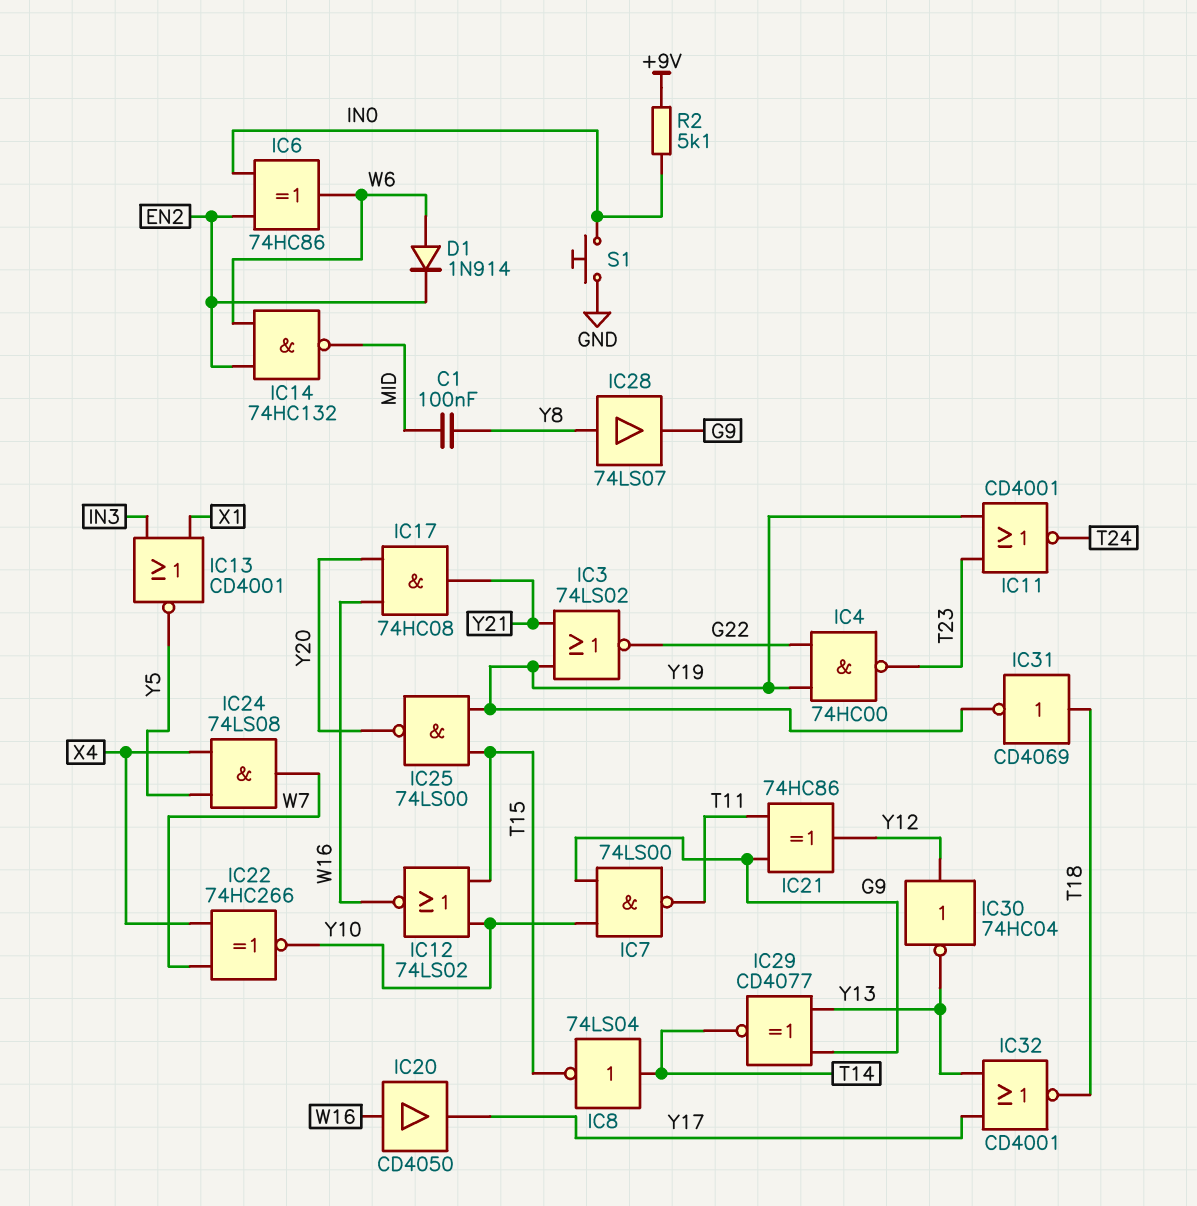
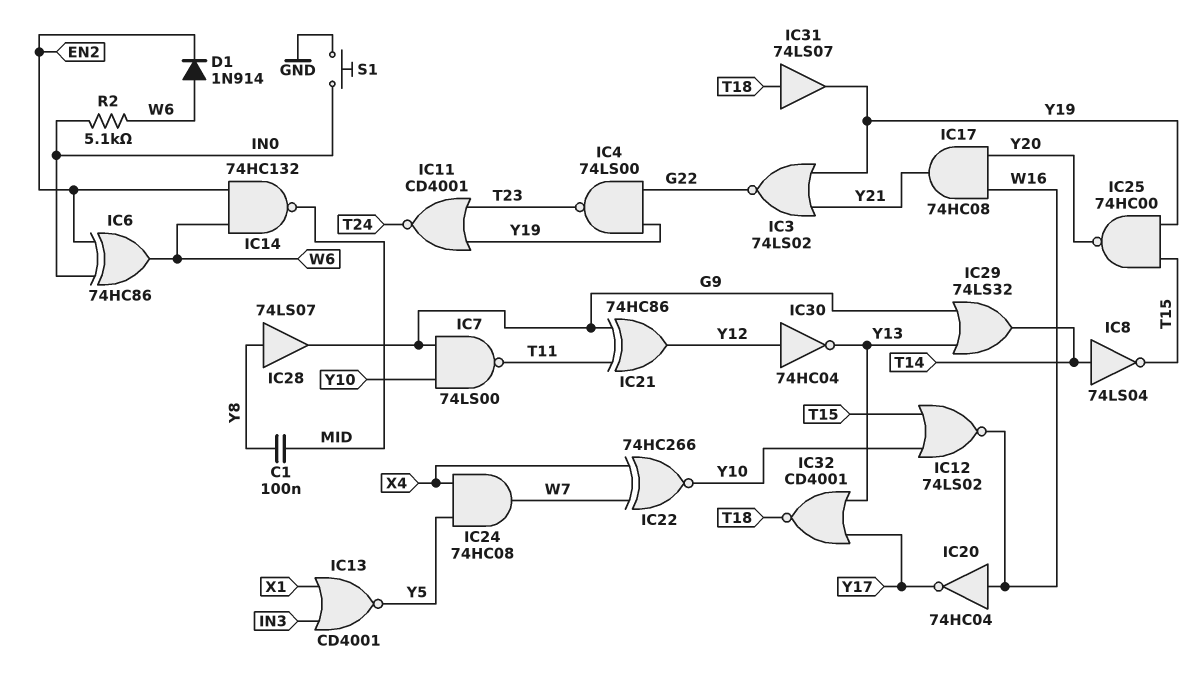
IC4: NAND 74HC00 (in G22, in Y19, out T23) -> NAND 74LS00 (in G22, in Y19, out T23)
IC20: buffer CD4050 (in W16, out Y17) -> NOT 74HC04 (in W16, out Y17)
IC24: AND 74LS08 (in X4, in Y5, out W7) -> AND 74HC08 (in X4, in Y5, out W7)
IC25: NAND 74LS00 (in T15, in Y19, out Y20) -> NAND 74HC00 (in T15, in Y19, out Y20)
IC29: XNOR CD4077 (in G9, in Y13, out T14) -> OR 74LS32 (in G9, in Y13, out T14)
IC31: NOT CD4069 (in T18, out Y19) -> buffer 74LS07 (in T18, out Y19)
R2: 5.1k (+9V, IN0) -> 5.1k (IN0, W6)

